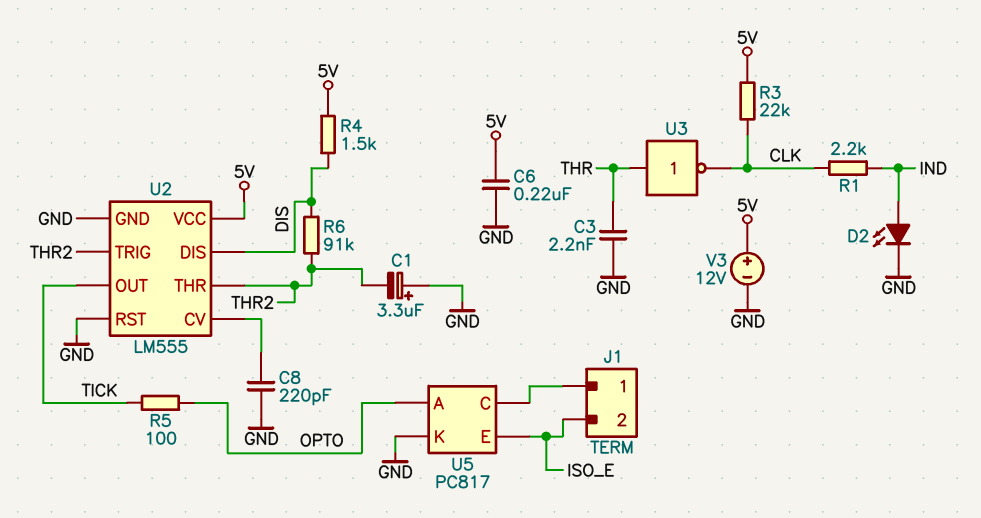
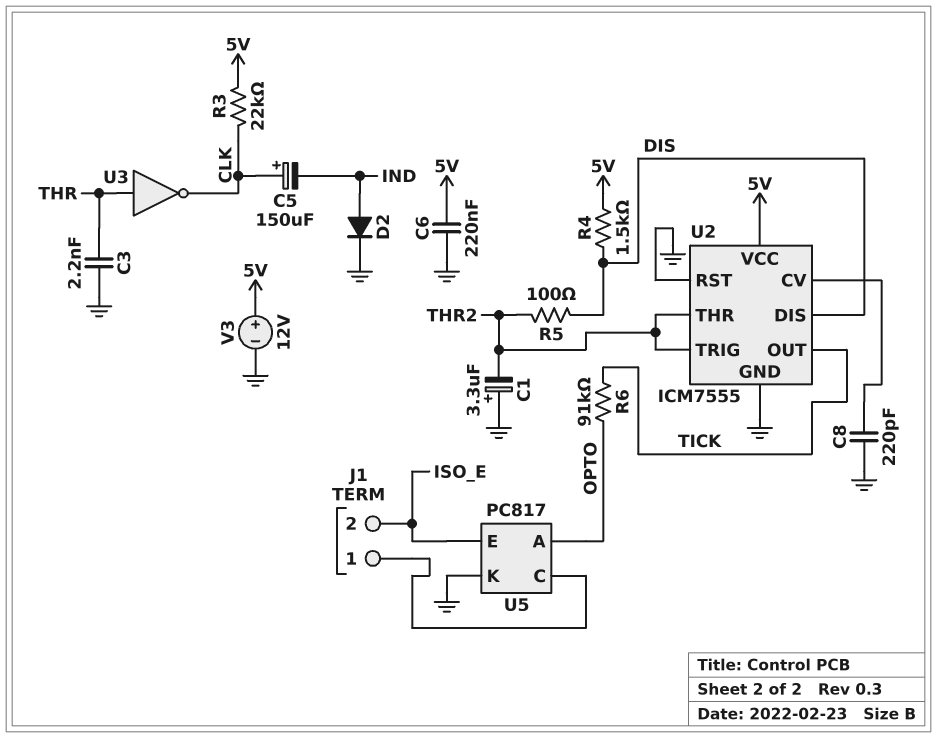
C5: none -> 150uF (plus CLK, minus IND)
D2: LED (A IND, K GND) -> diode (A IND, K GND)
R1: 2.2k (CLK, IND) -> none
R5: 100 (OPTO, TICK) -> 100 (DIS, THR2)
R6: 91k (DIS, THR2) -> 91k (OPTO, TICK)
U2: LM555 -> ICM7555

